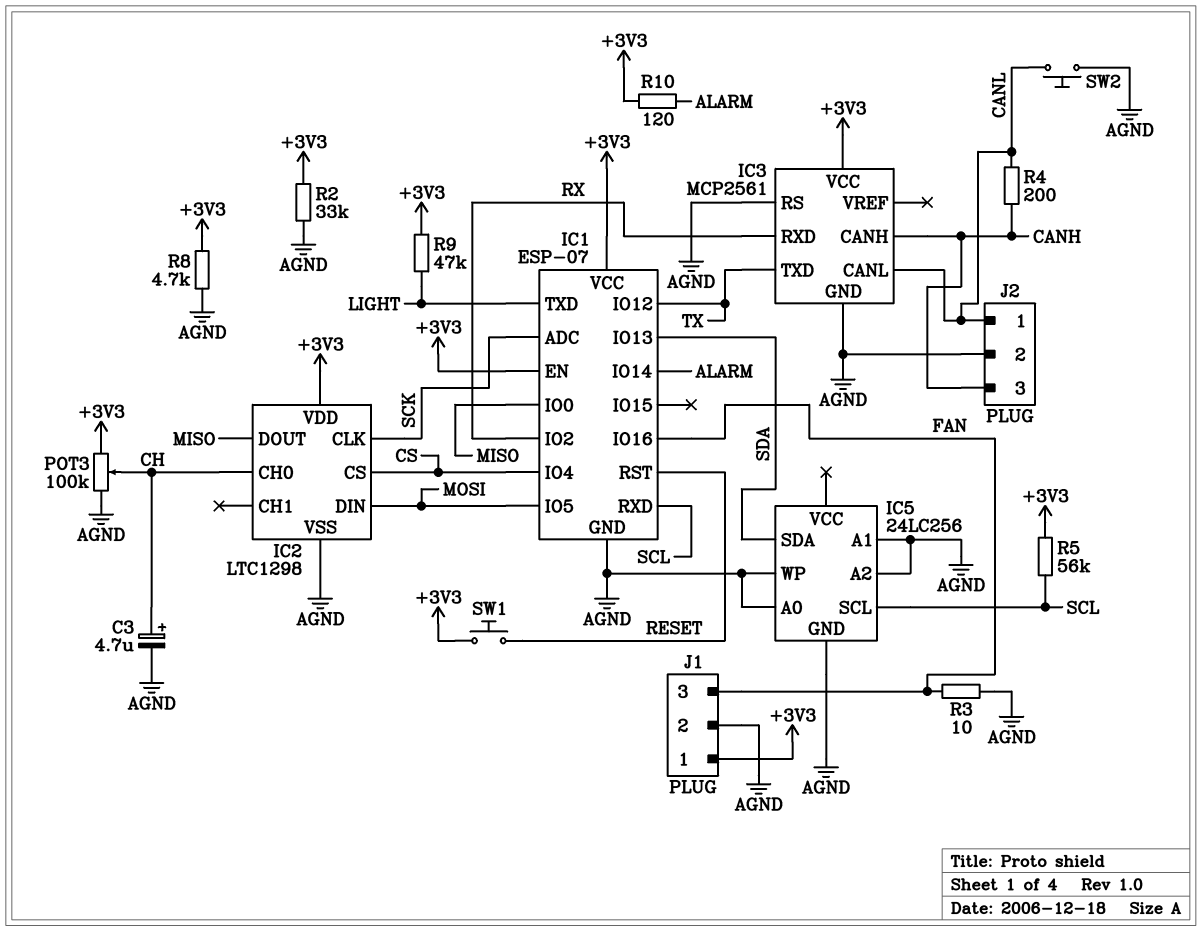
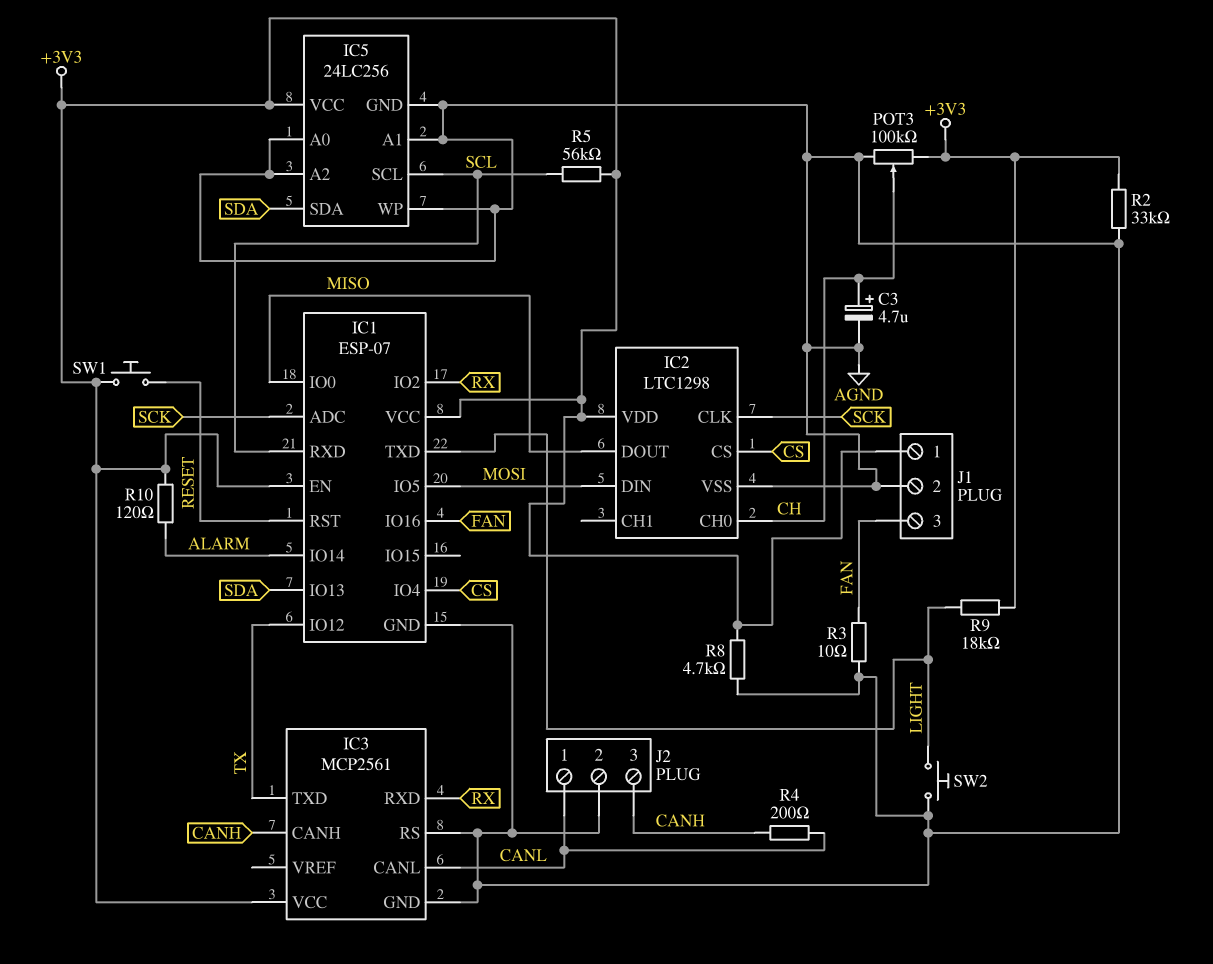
IC5 pin VCC: none -> +3V3
R9: 47k (+3V3, LIGHT) -> 18k (+3V3, LIGHT)
SW2: button (AGND, CANL) -> button (AGND, LIGHT)

